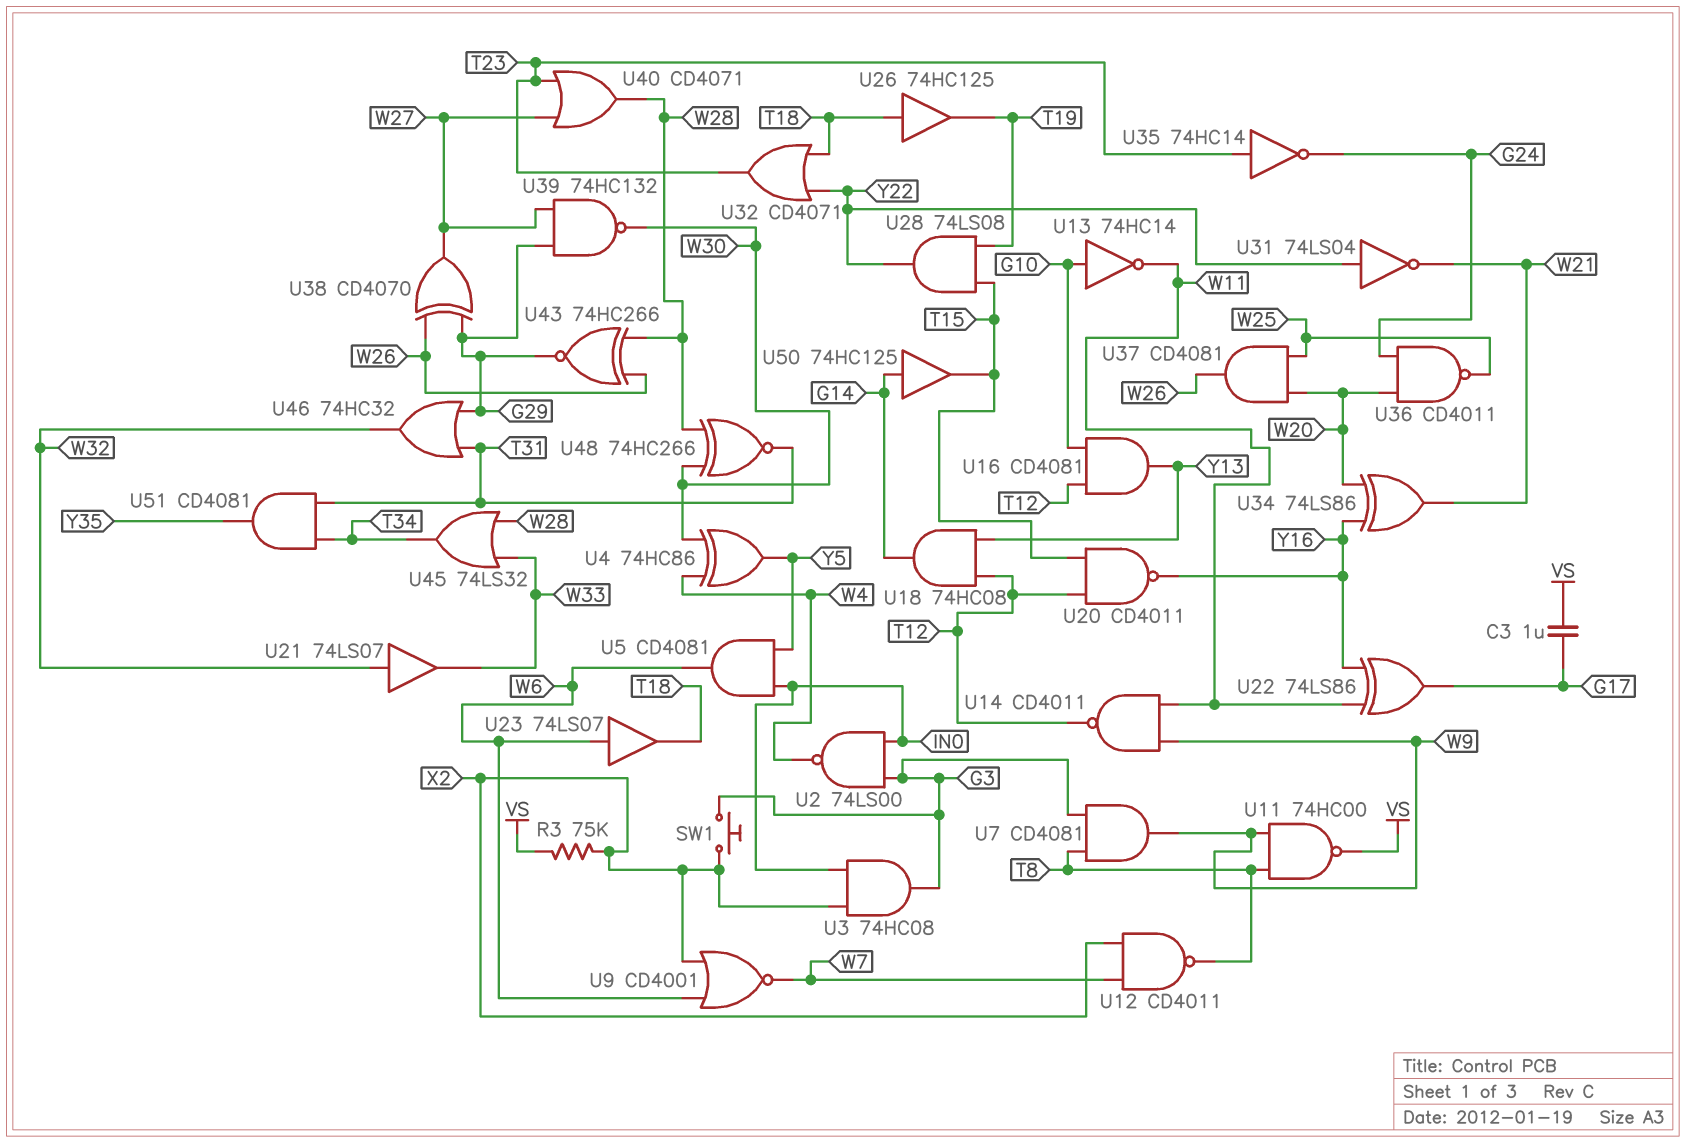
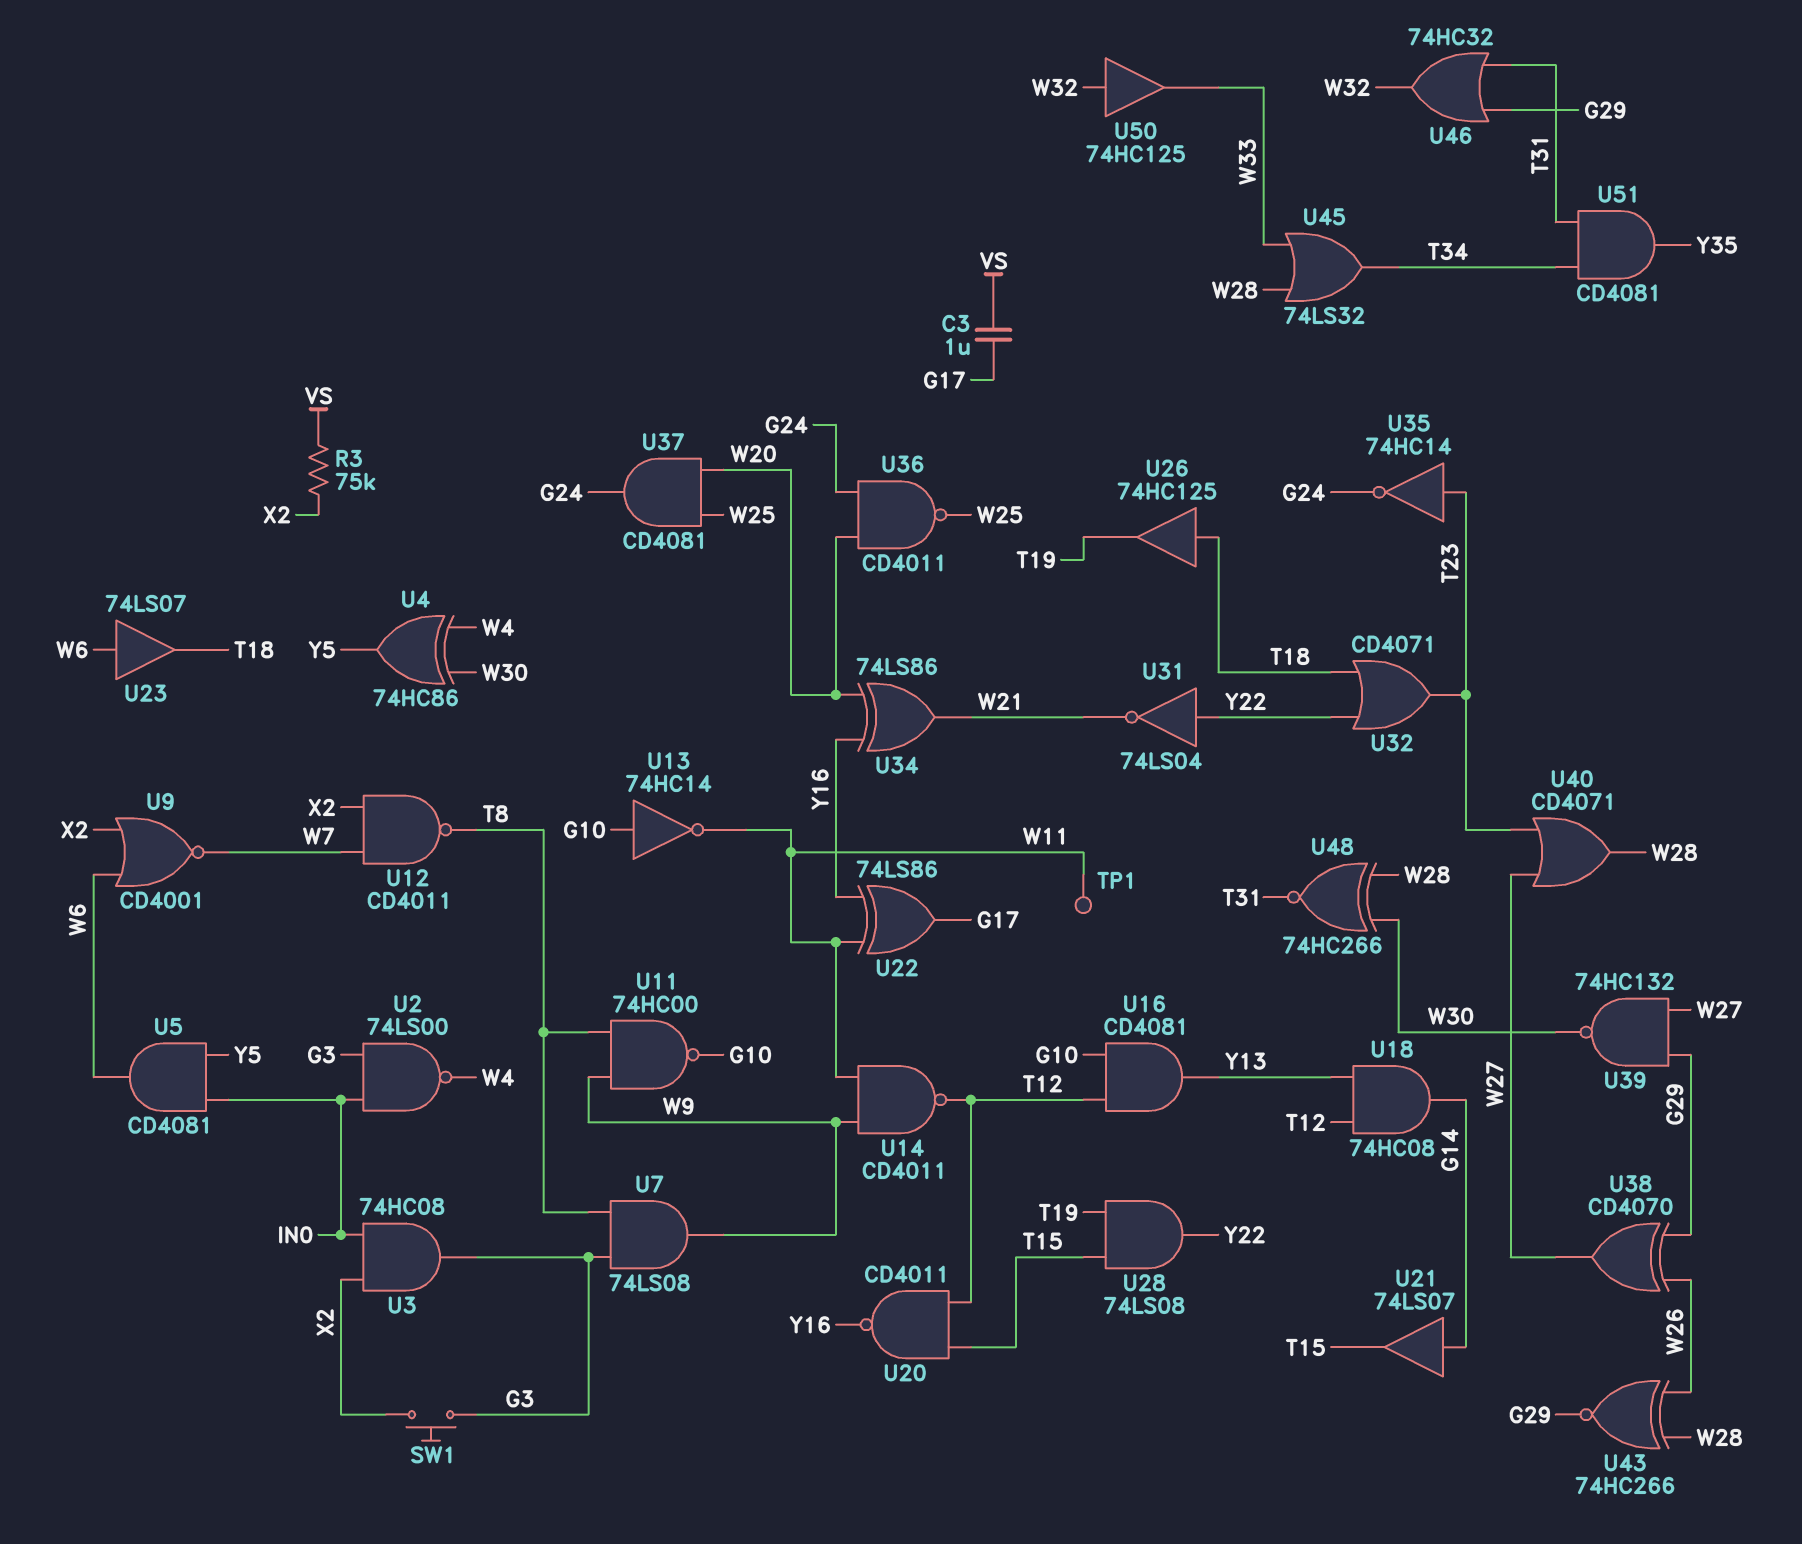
TP1: none -> test point (W11)
U7: AND CD4081 (in G3, in T8, out W9) -> AND 74LS08 (in G3, in T8, out W9)
U11: NAND 74HC00 (in T8, in W9, out VS) -> NAND 74HC00 (in T8, in W9, out G10)
U21: buffer 74LS07 (in W32, out W33) -> buffer 74LS07 (in G14, out T15)
U37: AND CD4081 (in W20, in W25, out W26) -> AND CD4081 (in W20, in W25, out G24)
U50: buffer 74HC125 (in G14, out T15) -> buffer 74HC125 (in W32, out W33)

